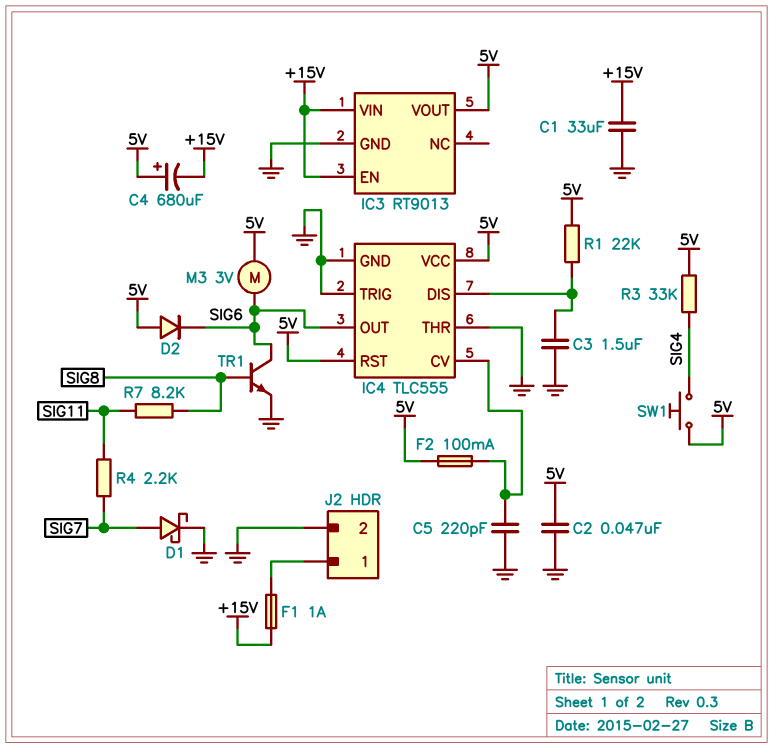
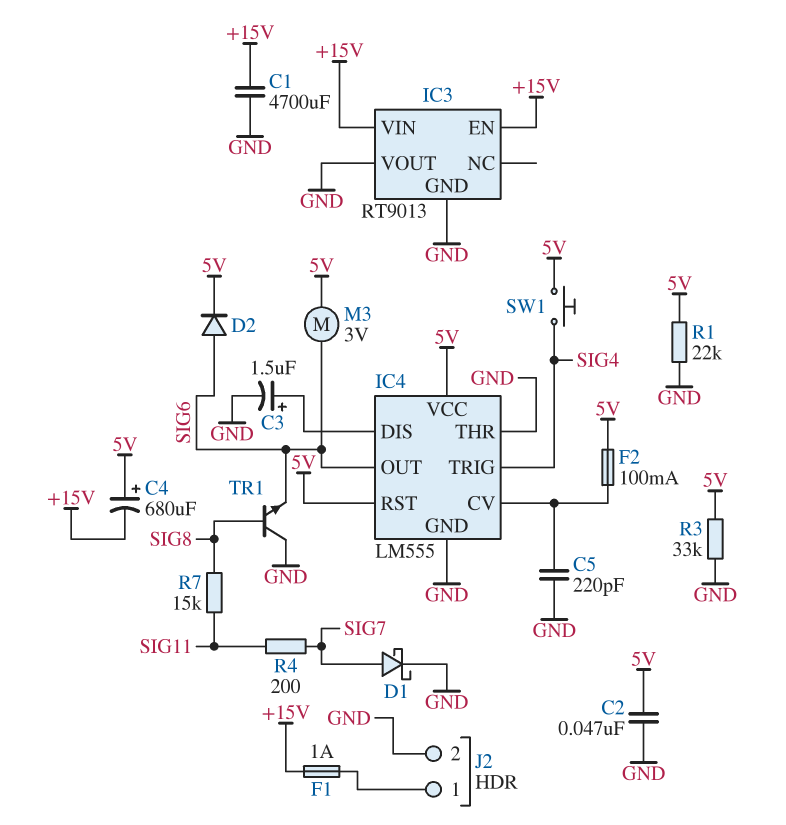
C1: 33uF (+15V, GND) -> 4700uF (+15V, GND)
C3: 1.5uF (GND, IC4/DIS) -> 1.5uF (plus IC4/DIS, minus GND)
D2: diode (A 5V, K SIG6) -> diode (A SIG6, K 5V)
IC3 pin VOUT: 5V -> GND
IC4: TLC555 -> LM555
IC4 pin TRIG: GND -> SIG4
R1: 22k (5V, IC4/DIS) -> 22k (5V, GND)
R3: 33k (5V, SIG4) -> 33k (5V, GND)
R4: 2.2k (SIG7, SIG11) -> 200 (SIG7, SIG11)
R7: 8.2k (SIG8, SIG11) -> 15k (SIG8, SIG11)
TR1: NPN (B SIG8, C SIG6, E GND) -> NPN (B SIG8, C GND, E SIG6)

